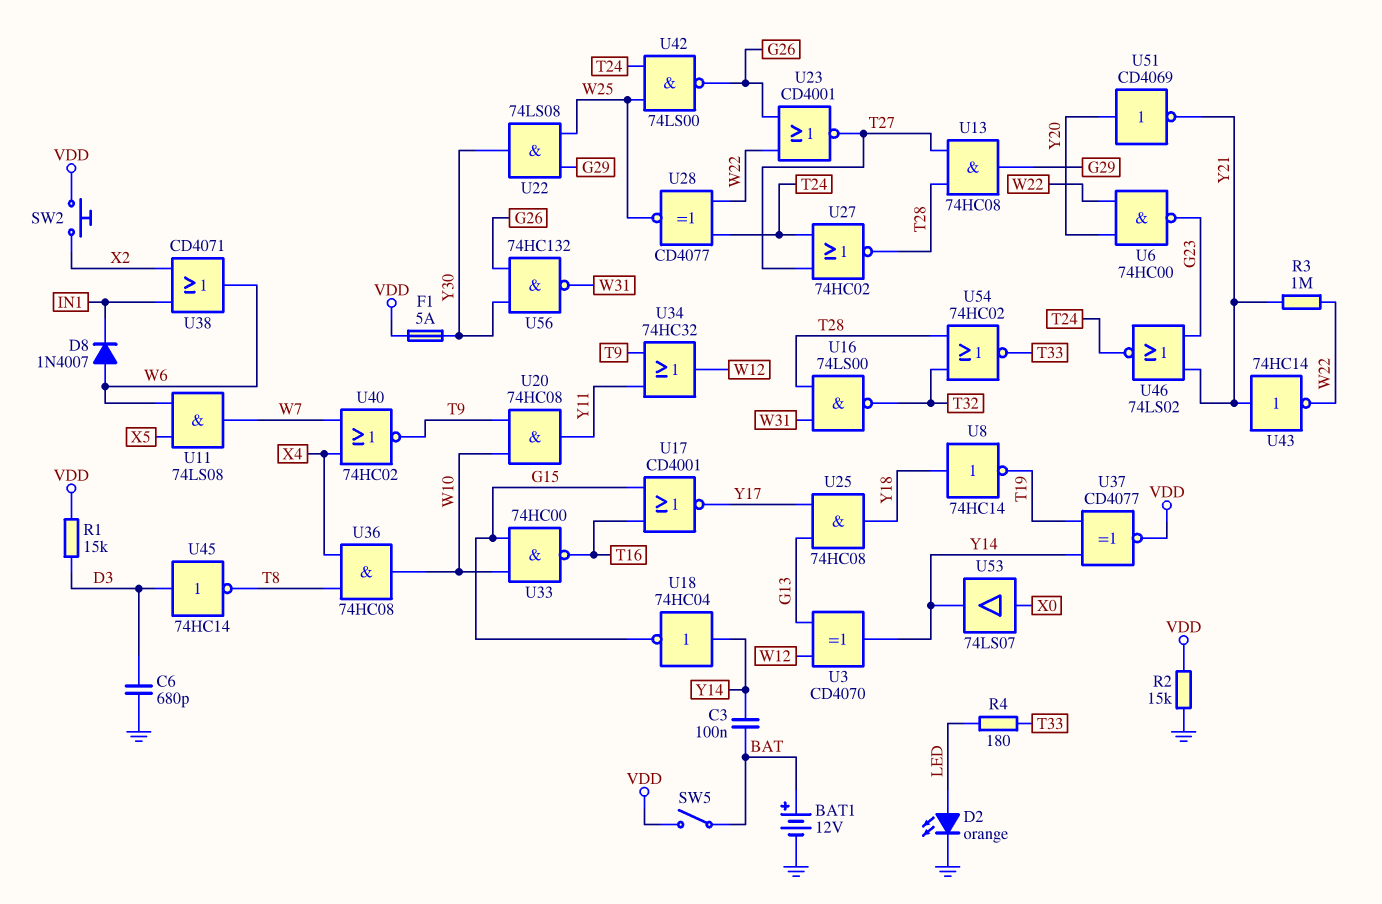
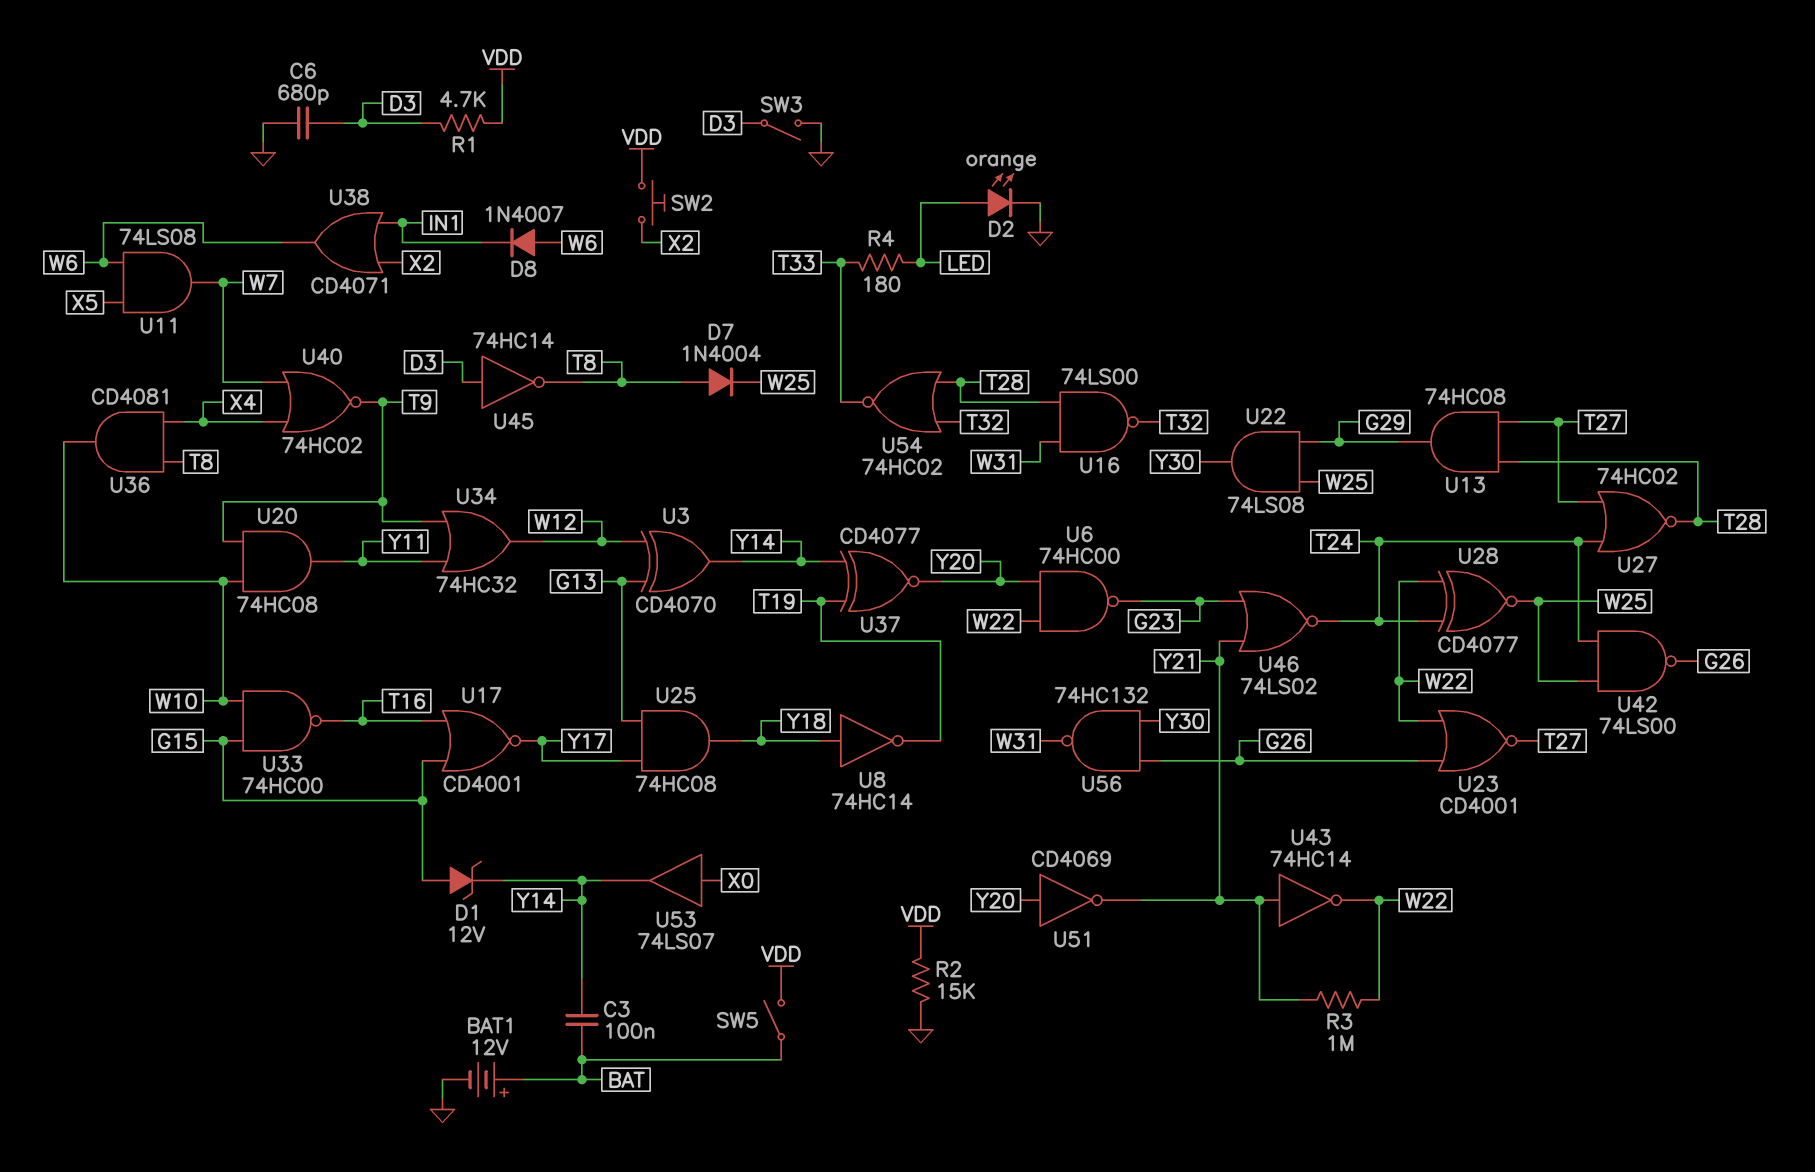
D1: none -> zener 12V (A G15, K Y14)
D7: none -> diode 1N4004 (A T8, K W25)
F1: 5A (VDD, Y30) -> none
R1: 15k (D3, VDD) -> 4.7k (D3, VDD)
SW3: none -> switch (D3, GND)
U18: NOT 74HC04 (in Y14, out G15) -> none
U36: AND 74HC08 (in T8, in X4, out W10) -> AND CD4081 (in T8, in X4, out W10)
U37: XNOR CD4077 (in T19, in Y14, out VDD) -> XNOR CD4077 (in T19, in Y14, out Y20)

